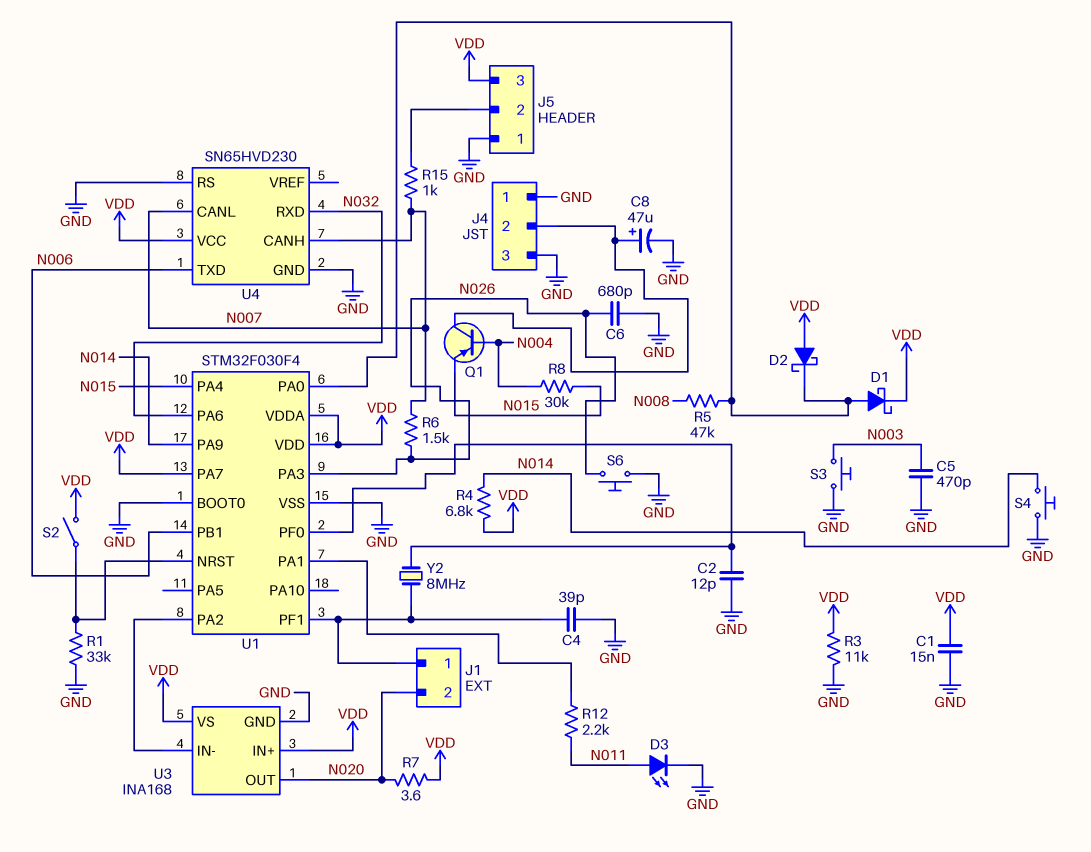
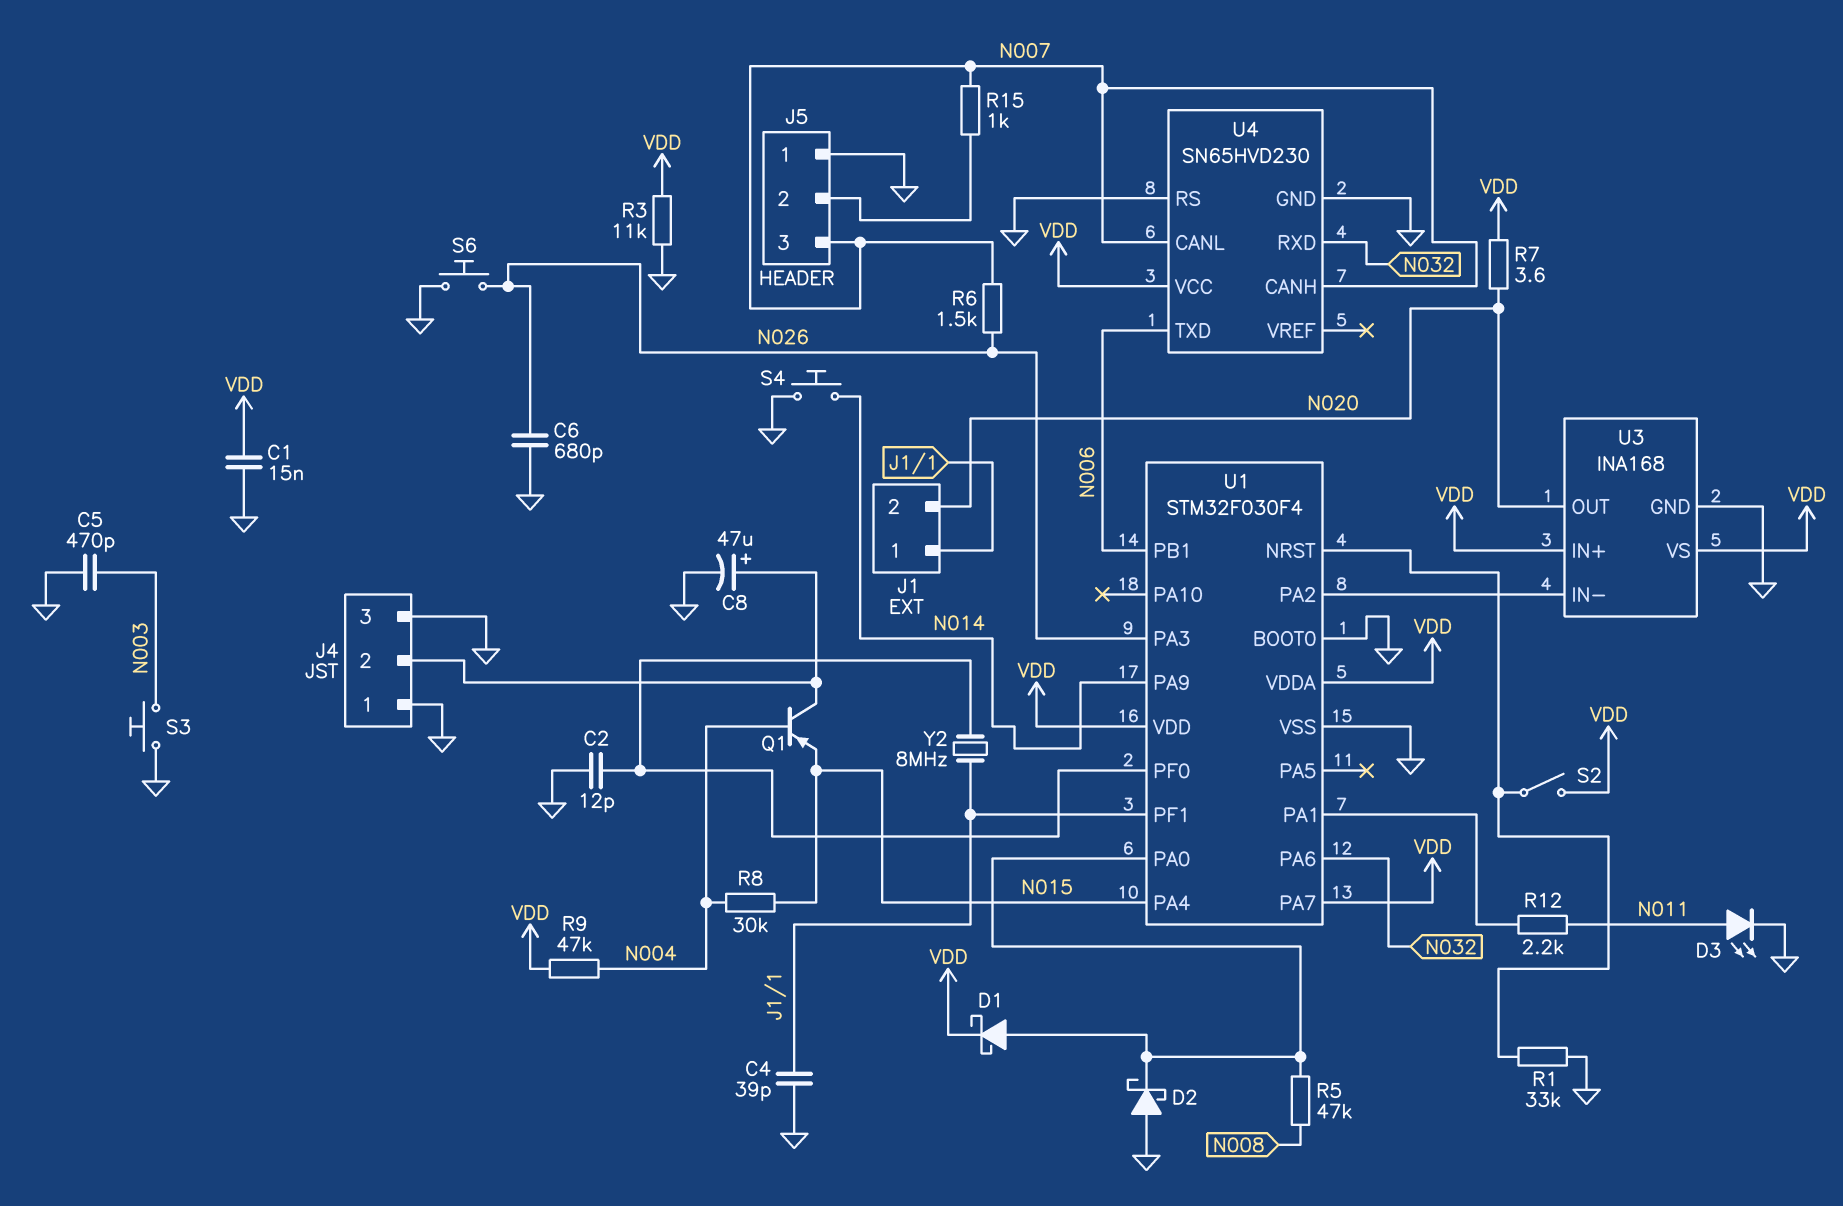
D2: schottky (A VDD, K U1/PA0) -> schottky (A GND, K U1/PA0)
J5 pin 3: VDD -> N007
R4: 6.8k (N014, VDD) -> none
R9: none -> 47k (N004, VDD)

